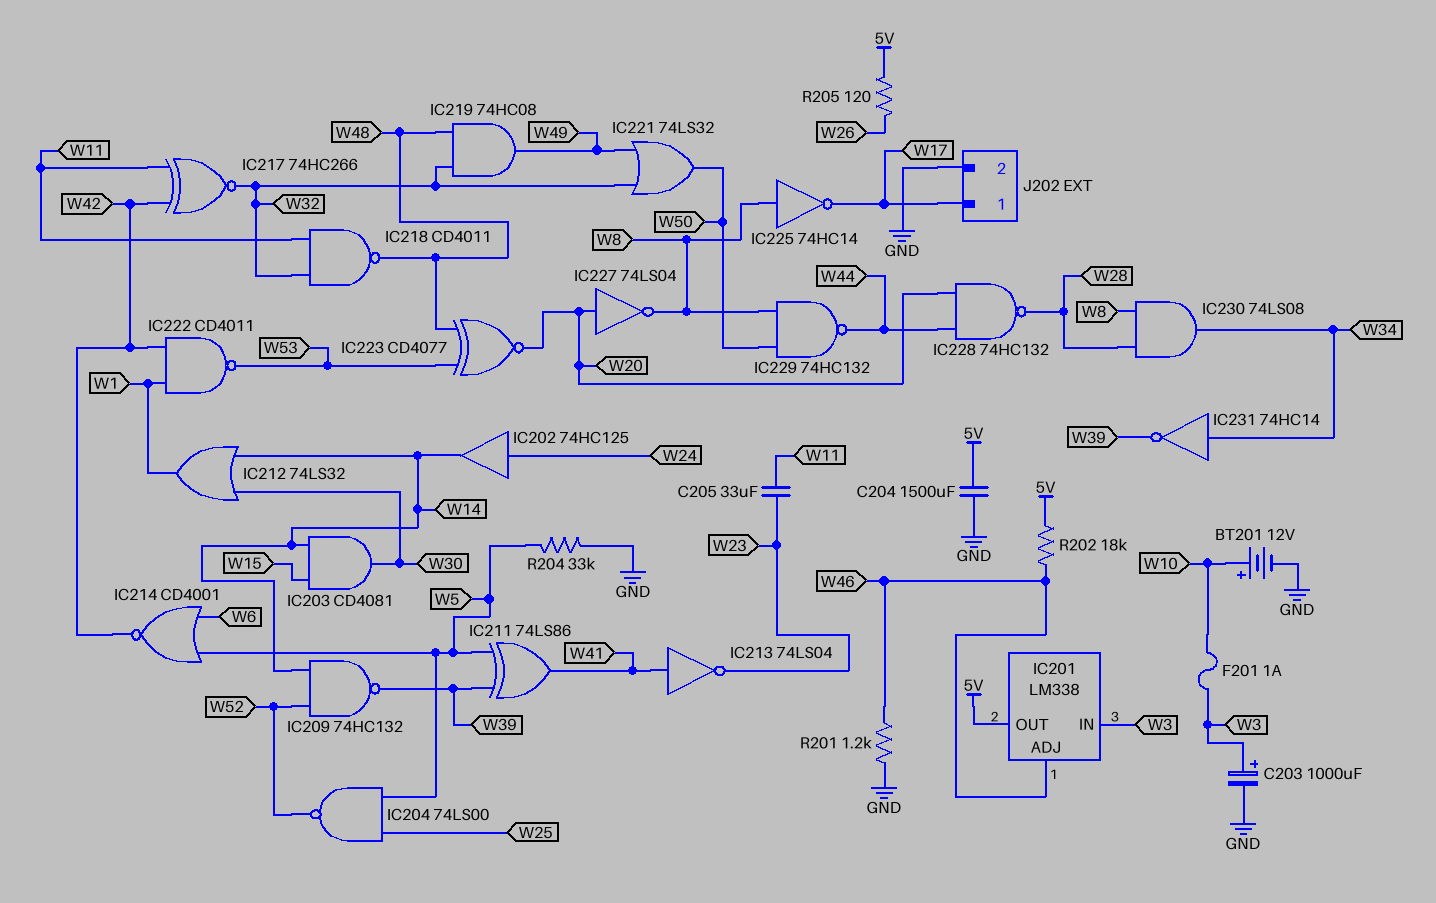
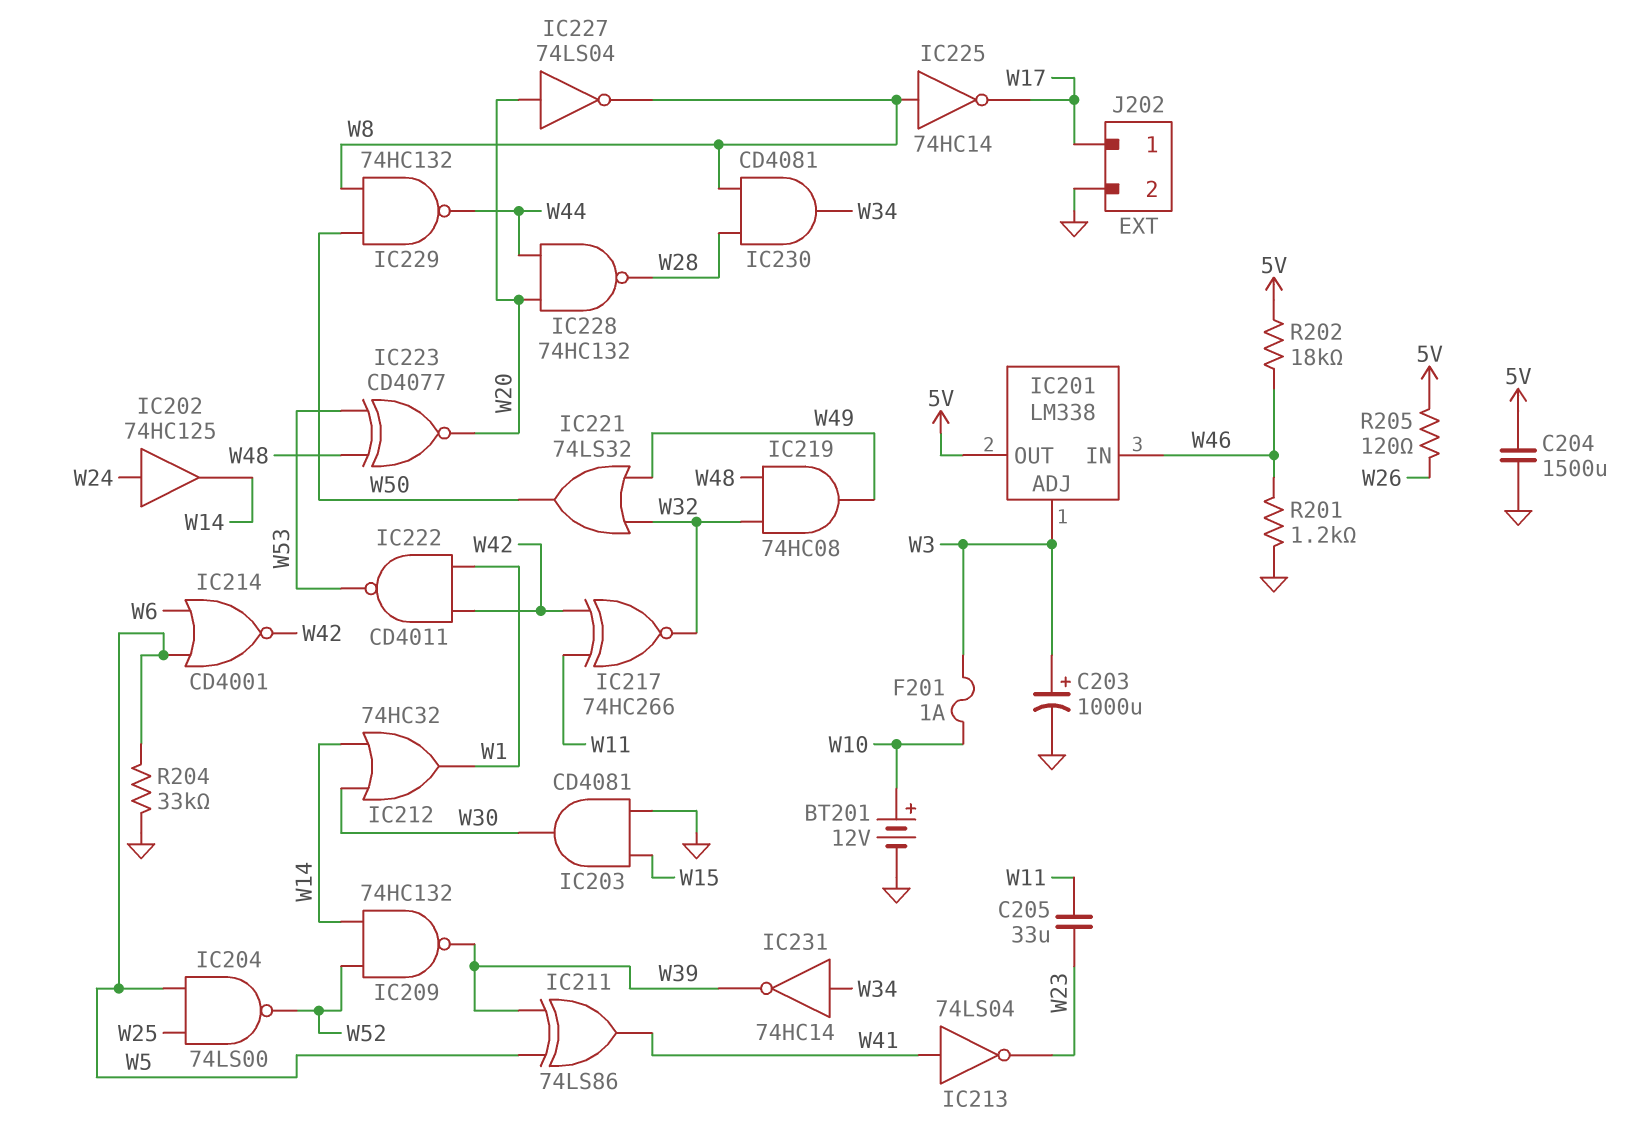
IC201 pin ADJ: W46 -> W3
IC201 pin IN: W3 -> W46
IC203: AND CD4081 (in W14, in W15, out W30) -> AND CD4081 (in GND, in W15, out W30)
IC212: OR 74LS32 (in W14, in W30, out W1) -> OR 74HC32 (in W14, in W30, out W1)
IC218: NAND CD4011 (in W11, in W32, out W48) -> none
IC230: AND 74LS08 (in W8, in W28, out W34) -> AND CD4081 (in W8, in W28, out W34)

